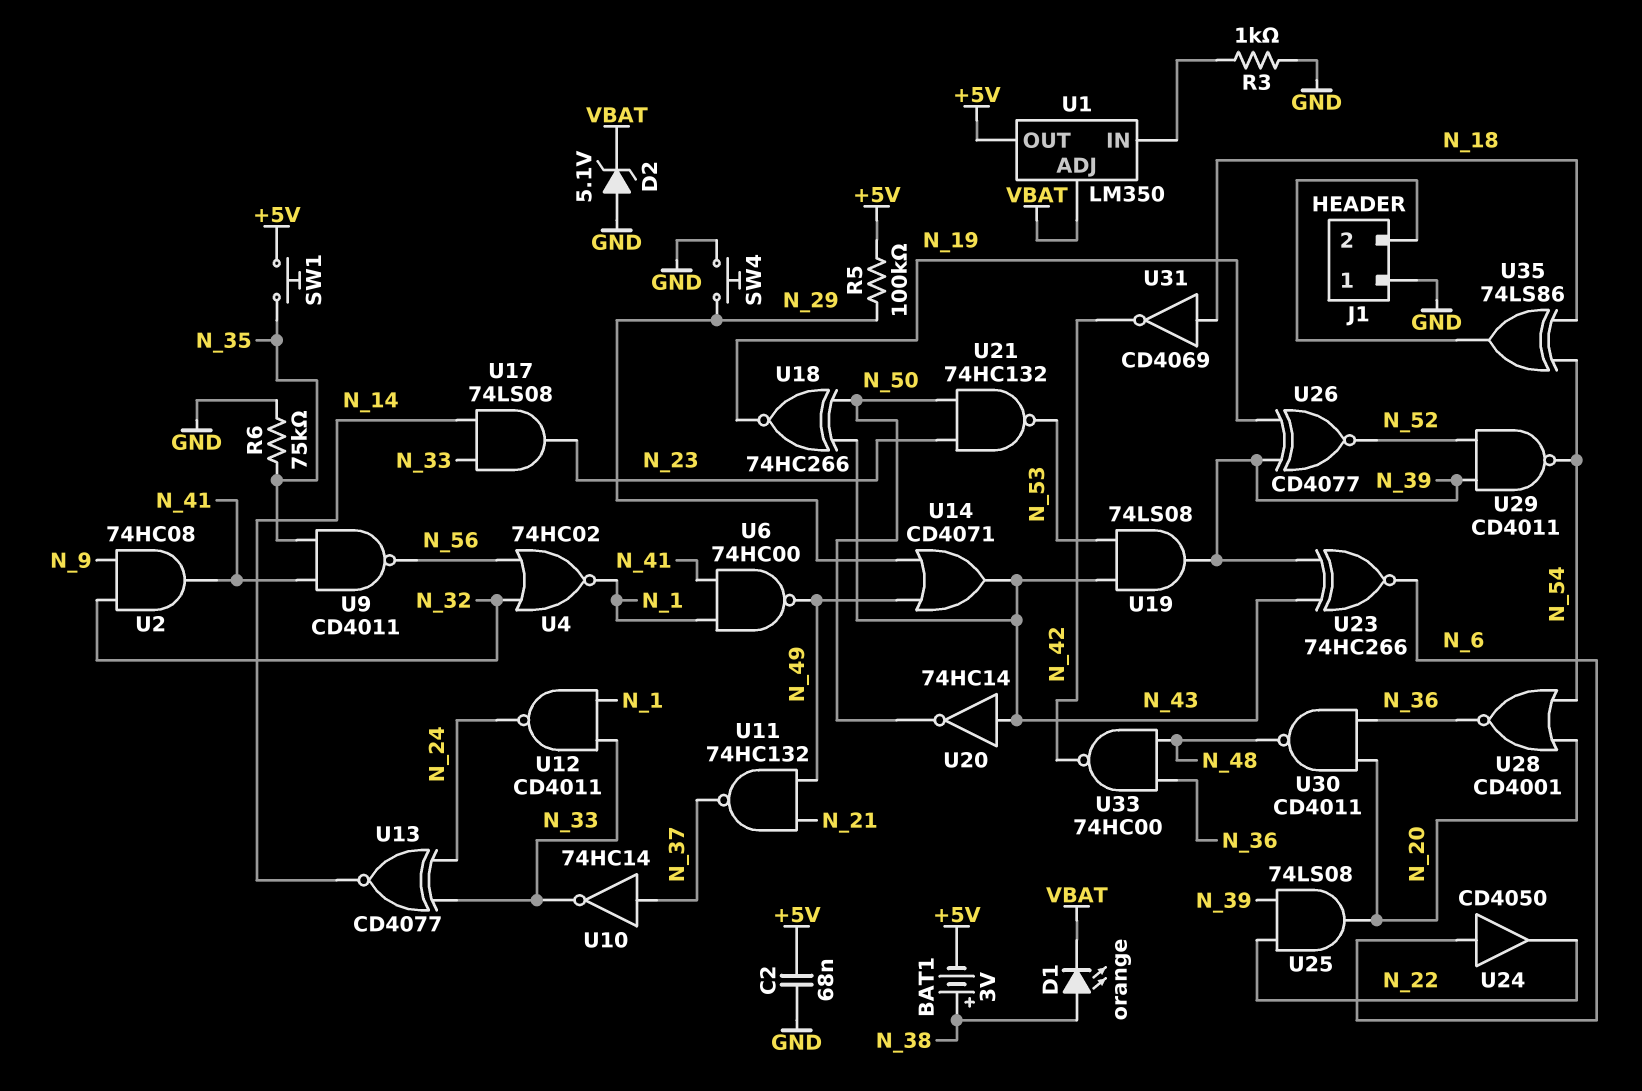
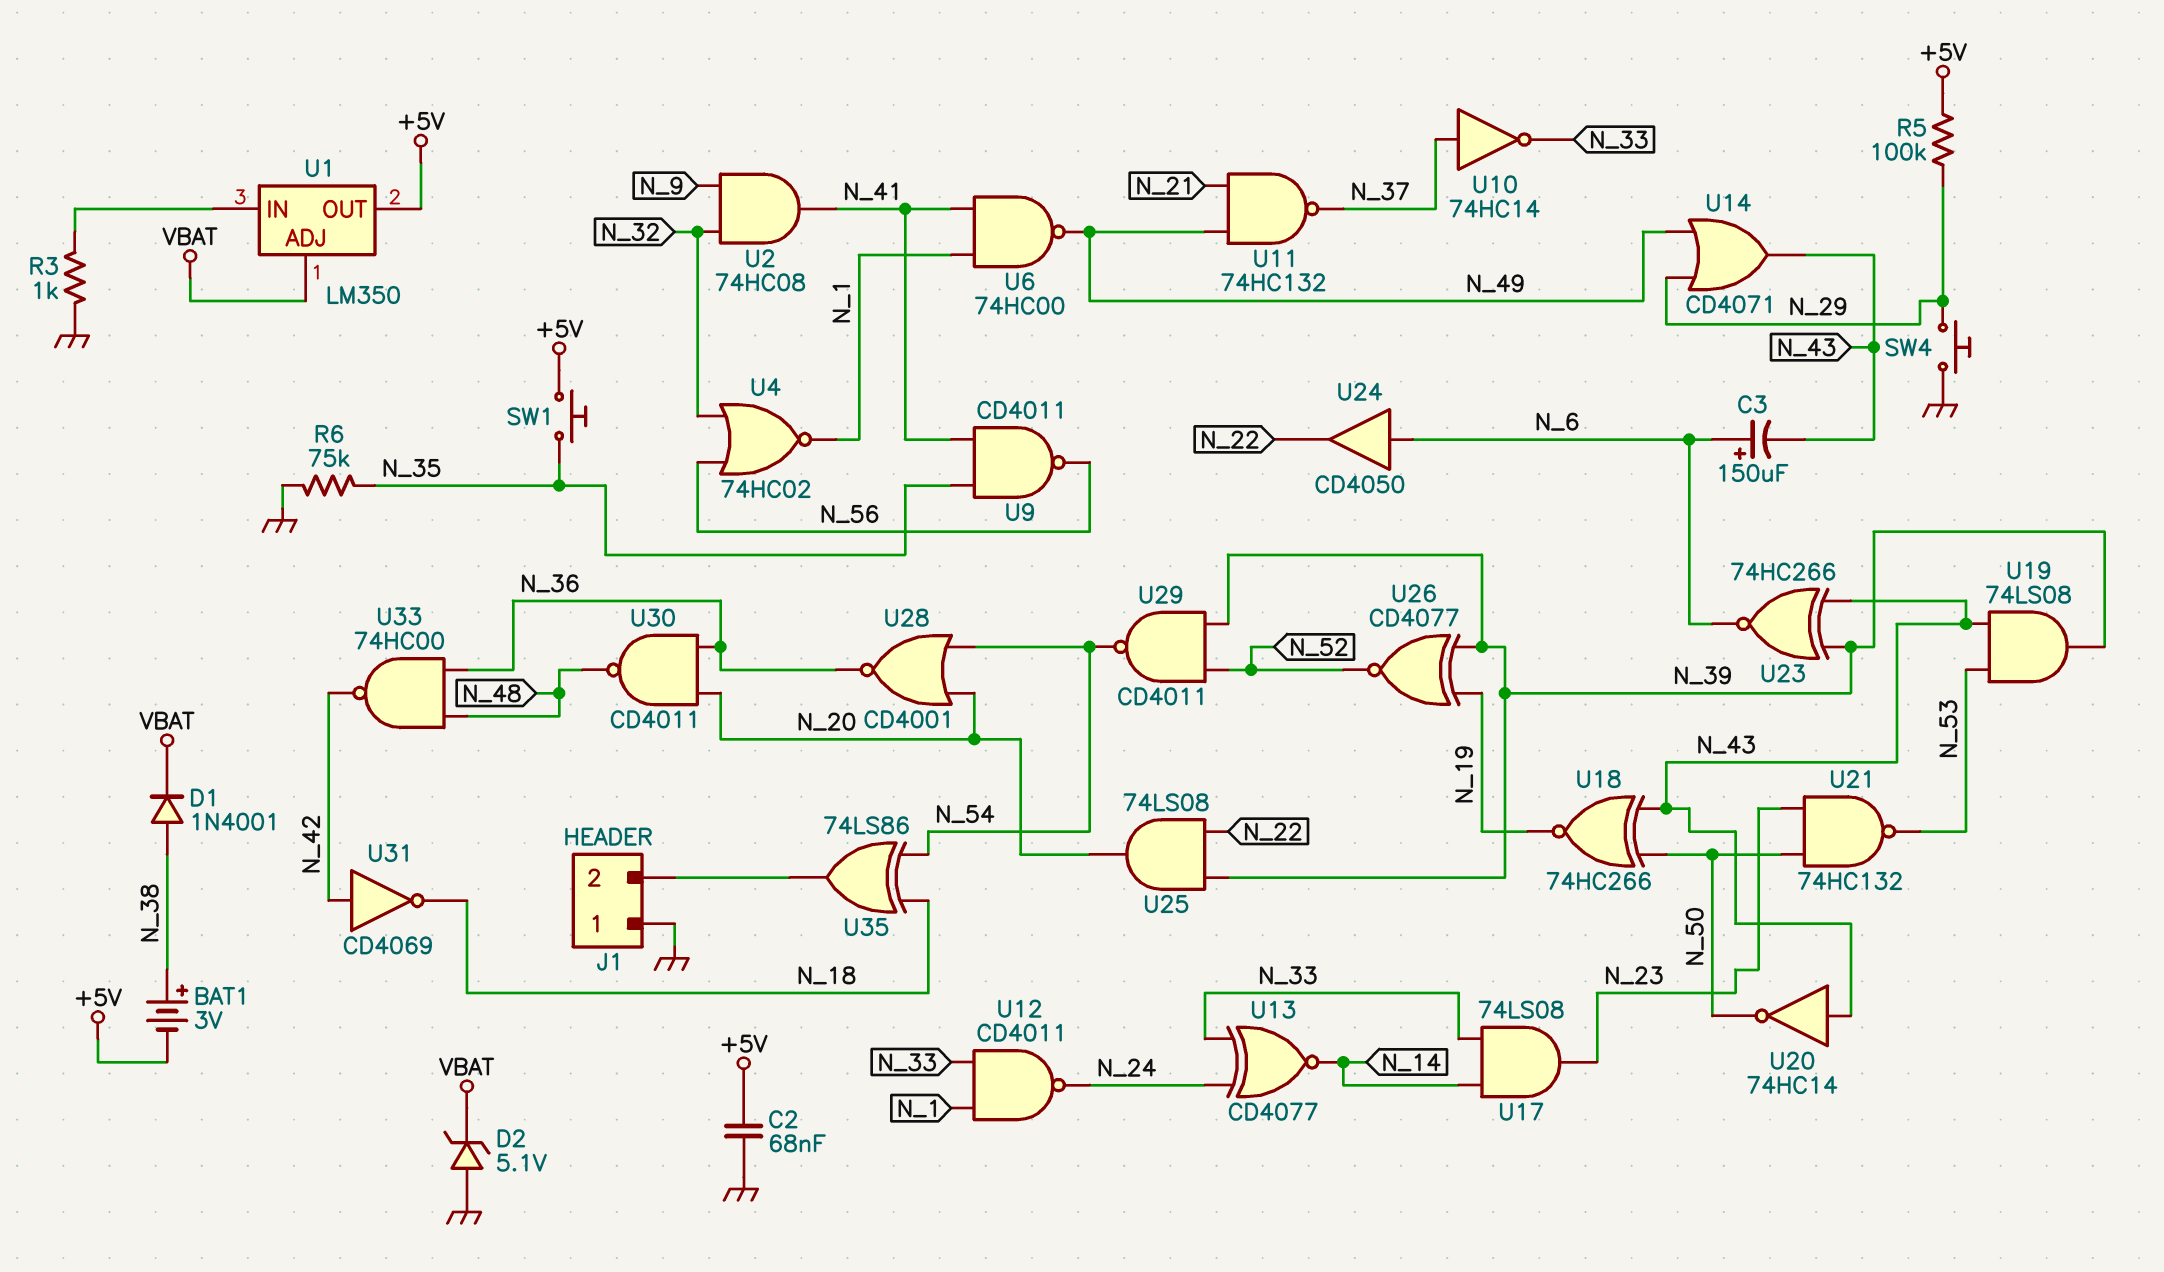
C3: none -> 150uF (plus N_6, minus N_43)
D1: LED orange (A N_38, K VBAT) -> diode 1N4001 (A N_38, K VBAT)
U31: NOT CD4069 (in N_18, out N_42) -> NOT CD4069 (in N_42, out N_18)

